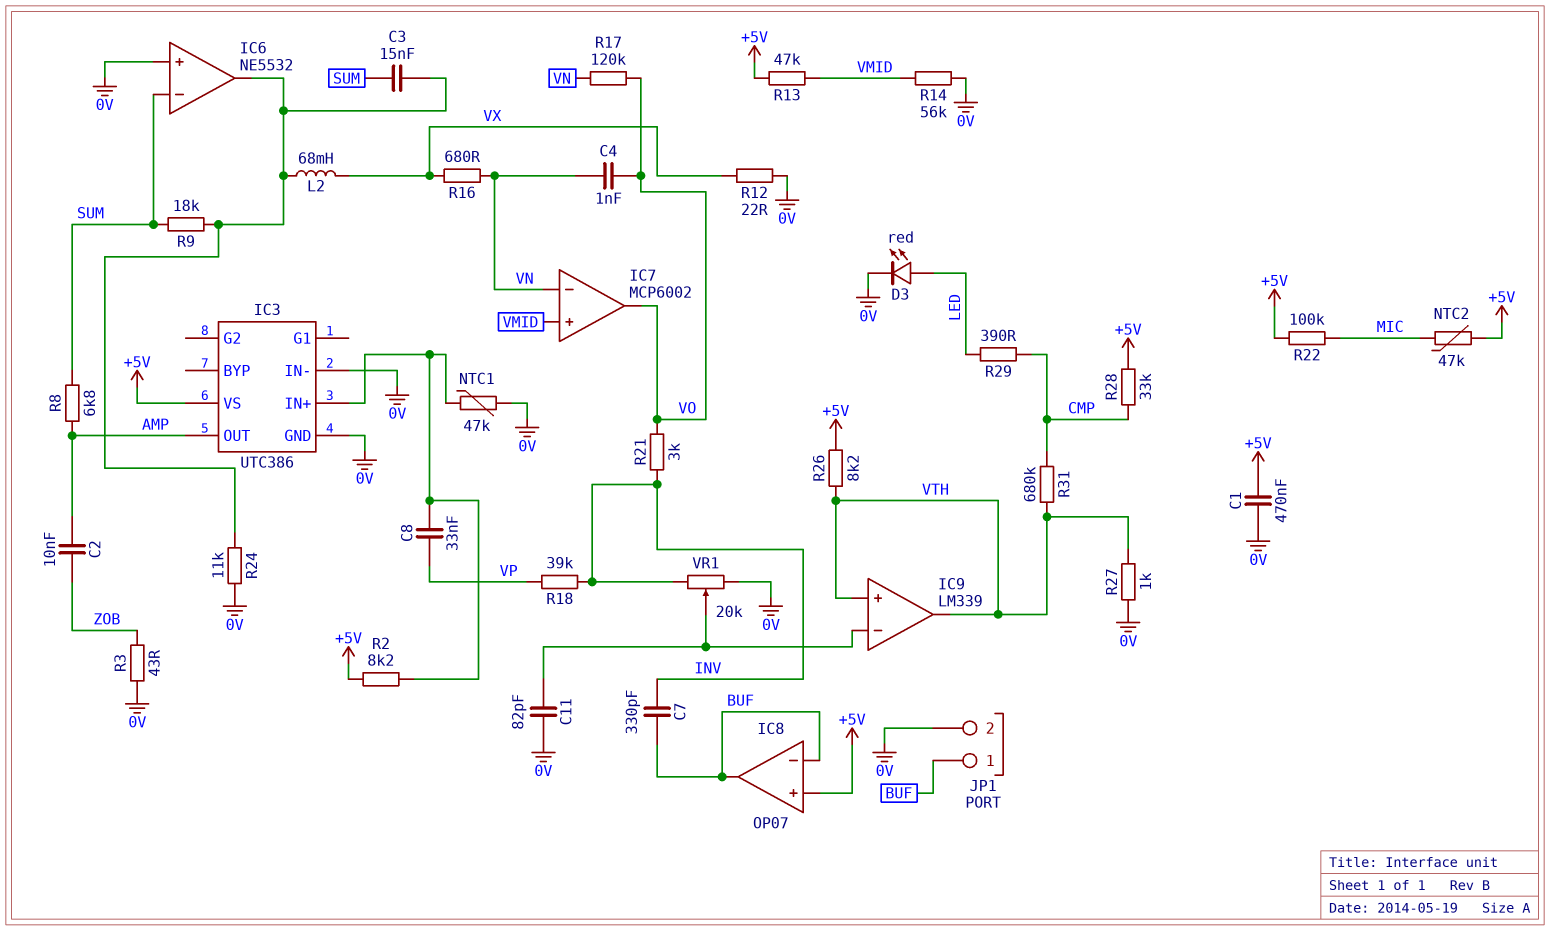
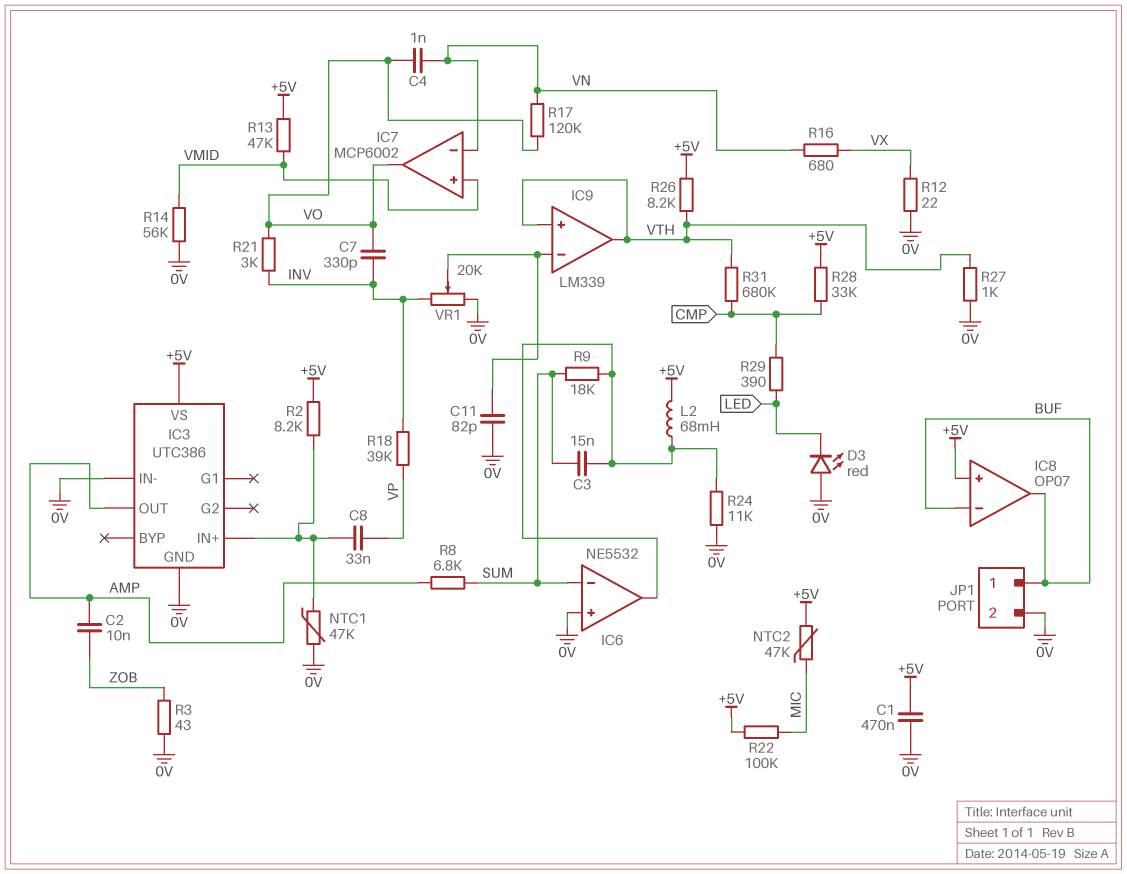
C7: 330pF (BUF, INV) -> 330pF (INV, VO)
D3: LED red (A LED, K 0V) -> LED red (A 0V, K LED)
L2: 68mH (IC6/out, VX) -> 68mH (+5V, IC6/out)

